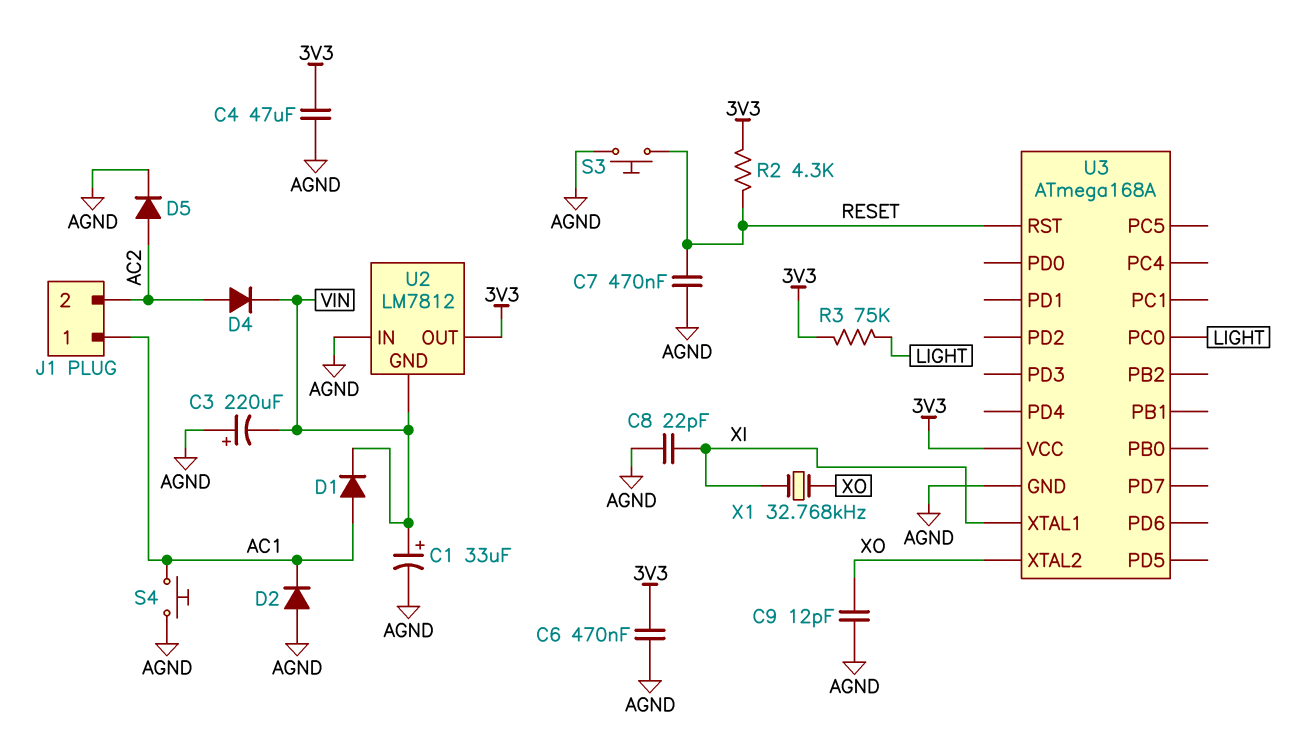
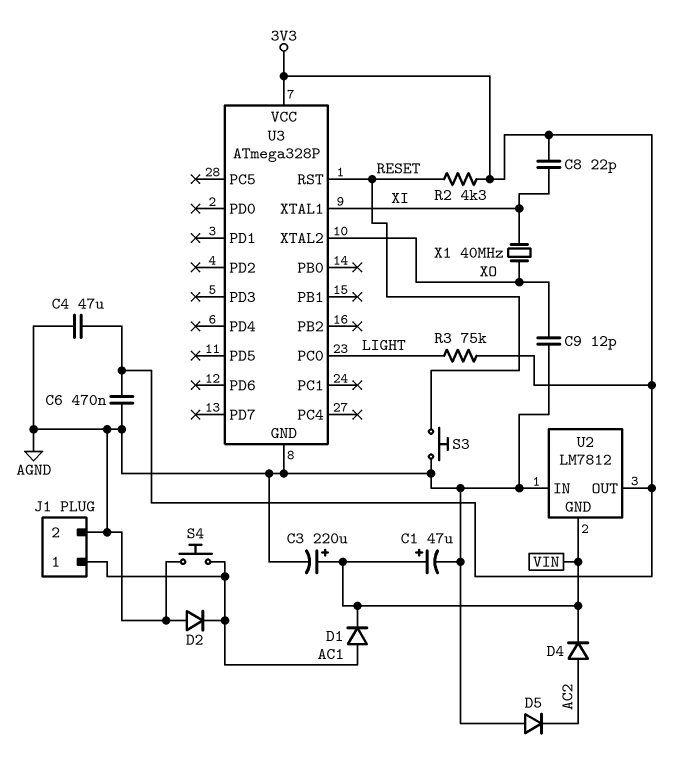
C1: 33uF (plus VIN, minus AGND) -> 47uF (plus VIN, minus AGND)
C3: 220uF (plus AGND, minus VIN) -> 220uF (plus VIN, minus AGND)
C7: 470nF (AGND, RESET) -> none
C8: 22pF (AGND, XI) -> 22pF (3V3, XI)
D5: diode (A AC2, K AGND) -> diode (A AGND, K AC2)
J1 pin 2: AC2 -> AGND
U3: ATmega168A -> ATmega328P
X1: 32.768kHz (XI, XO) -> 40MHz (XI, XO)

